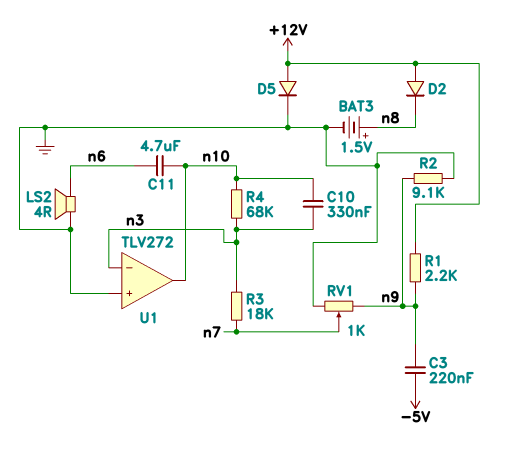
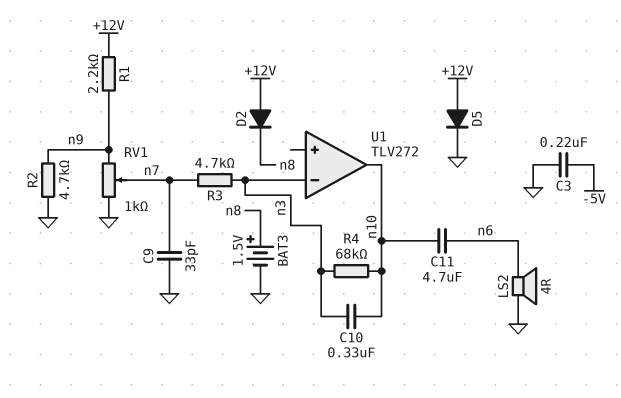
C3: 220nF (-5V, n9) -> 220nF (-5V, GND)
C9: none -> 33pF (GND, n7)
R2: 9.1k (GND, n9) -> 4.7k (GND, n9)
R3: 18k (n3, n7) -> 4.7k (n3, n7)
U1 pin in+: GND -> none

